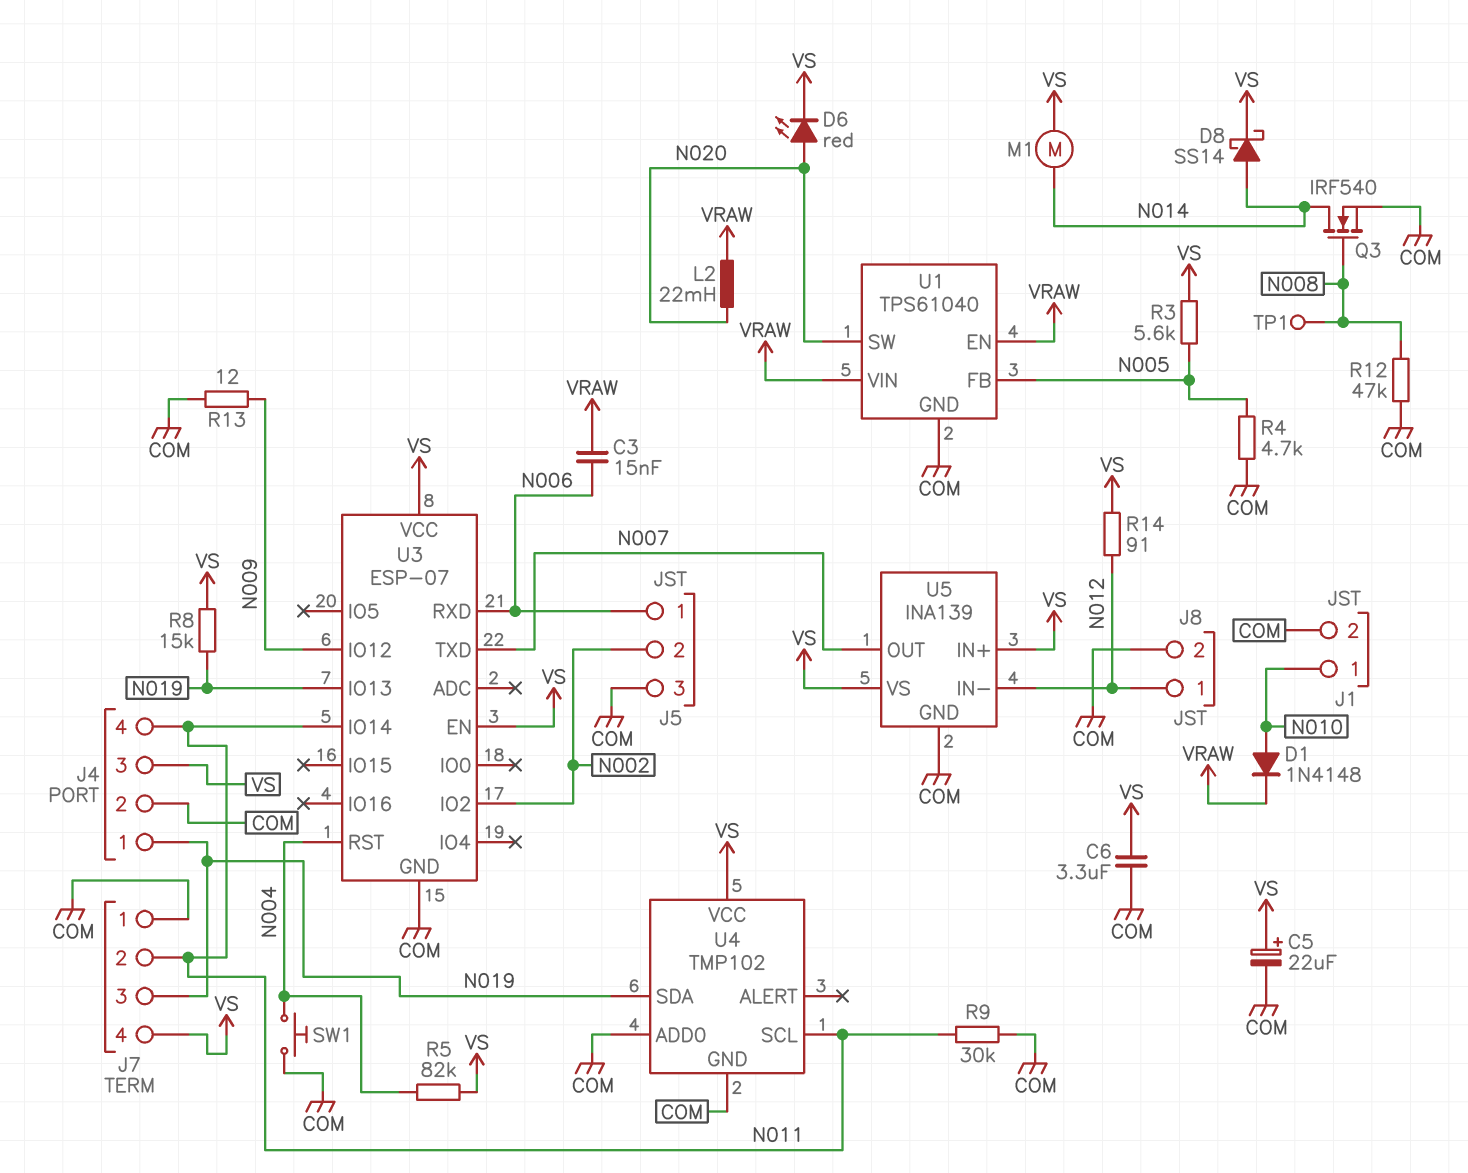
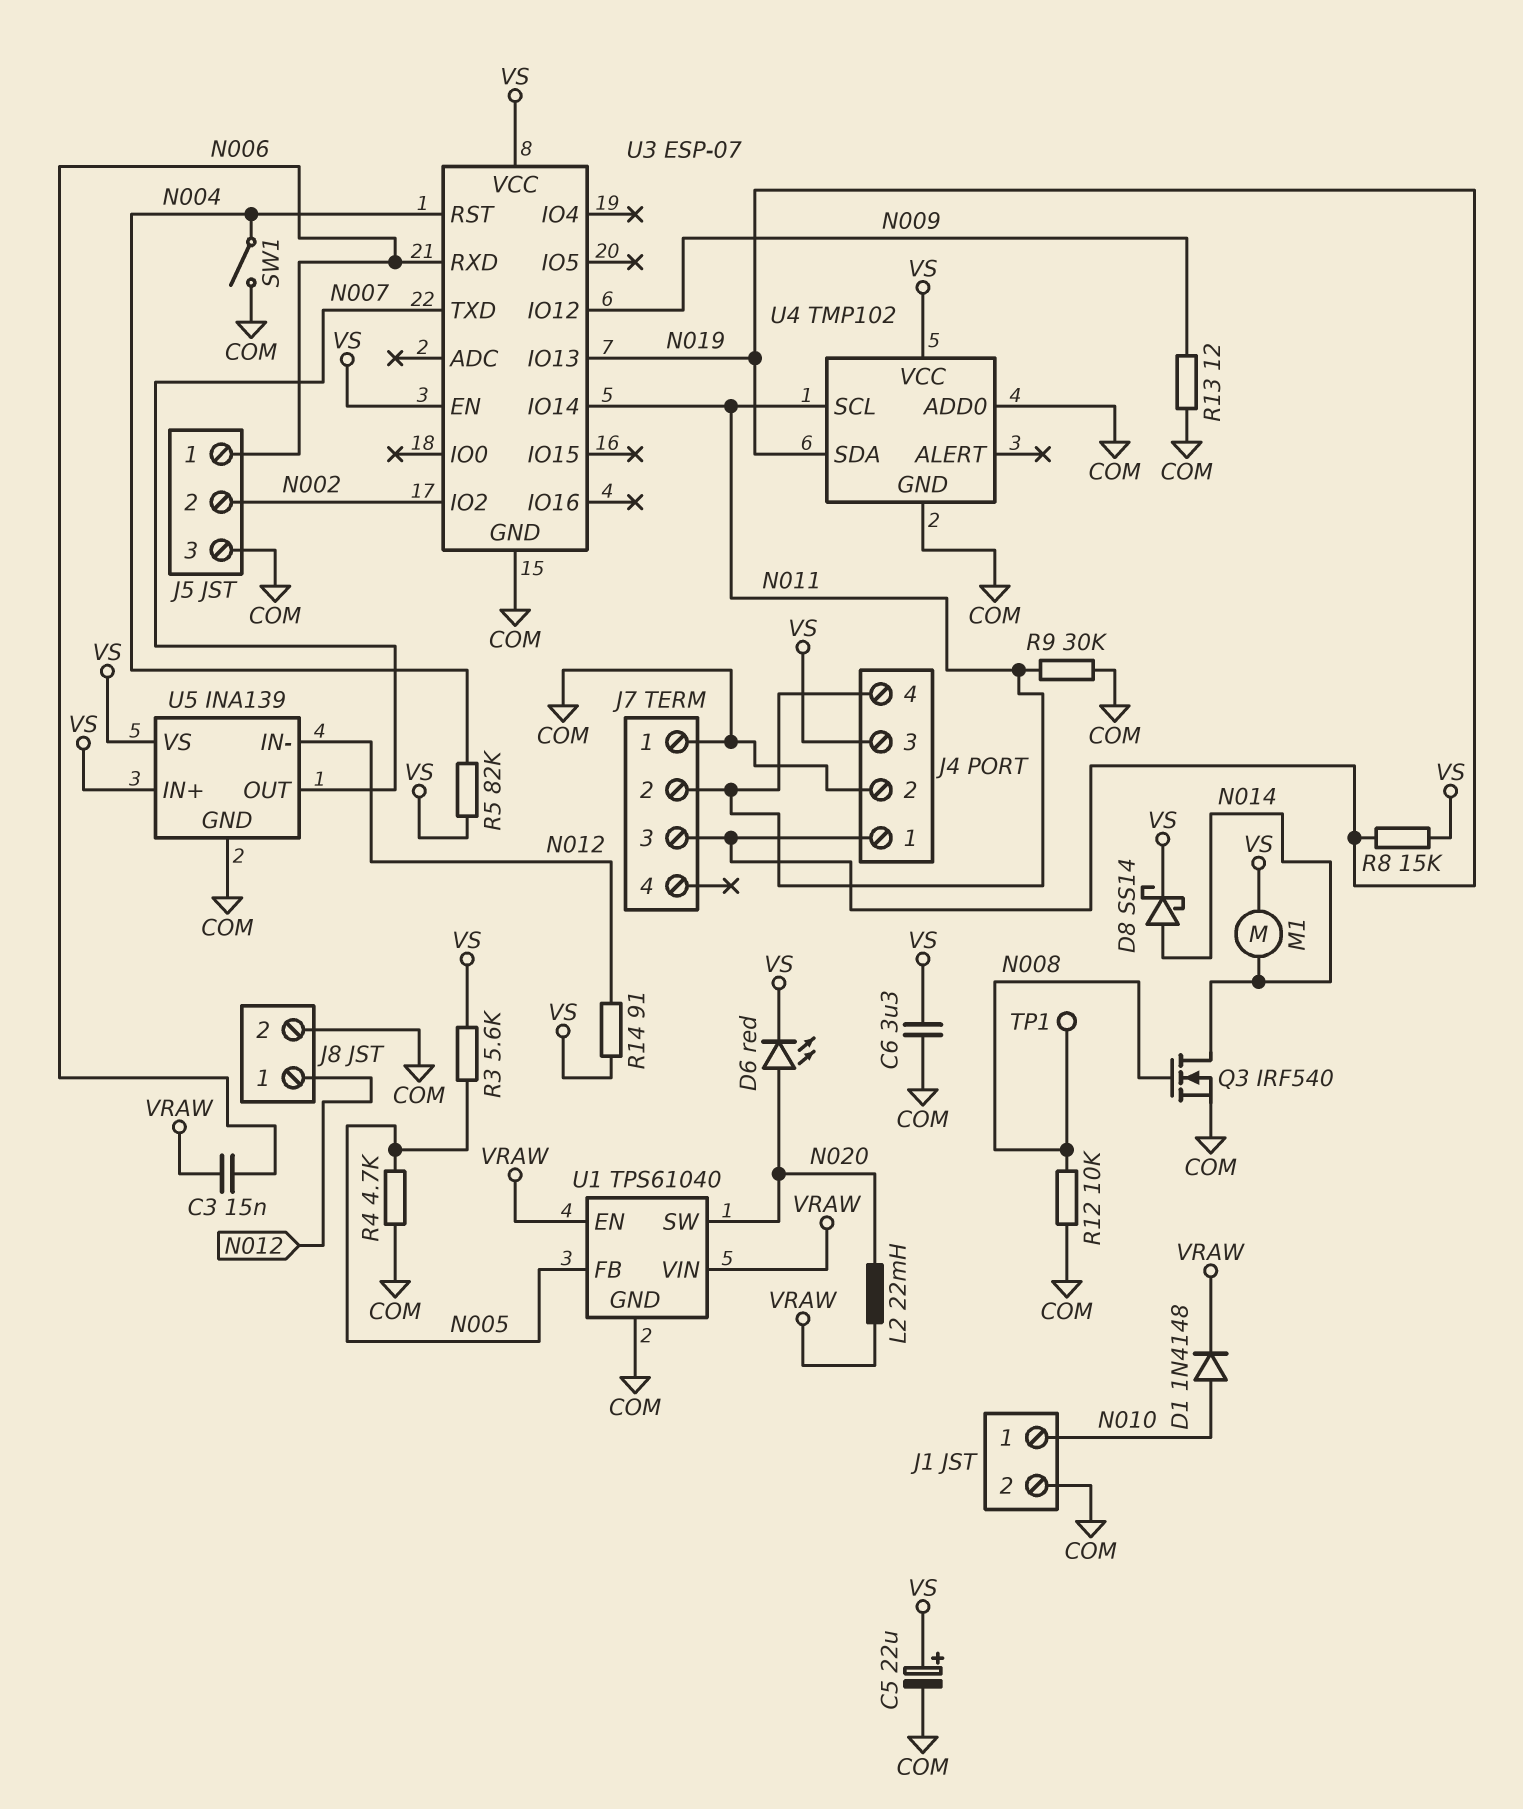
J7 pin 4: VS -> none
R12: 47k (COM, N008) -> 10k (COM, N008)
SW1: button (COM, N004) -> switch (COM, N004)

